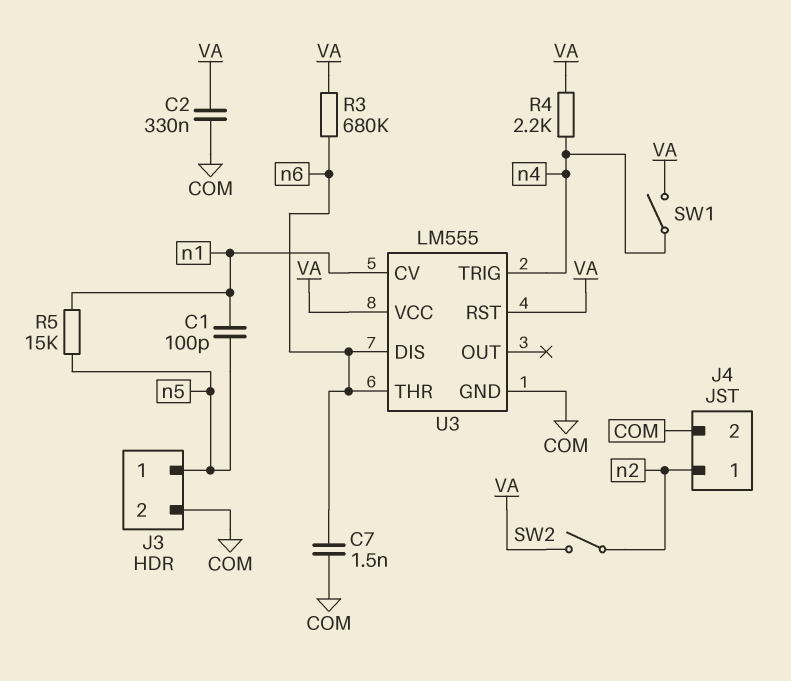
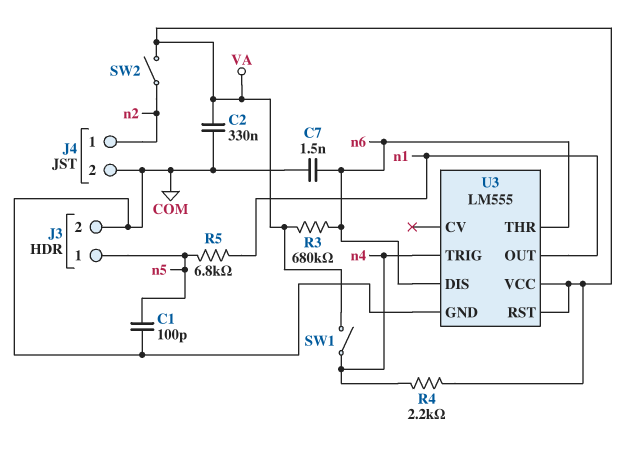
C1: 100pF (n1, n5) -> 100pF (COM, n5)
R5: 15k (n1, n5) -> 6.8k (n1, n5)
U3 pin CV: n1 -> none
U3 pin OUT: none -> n1

